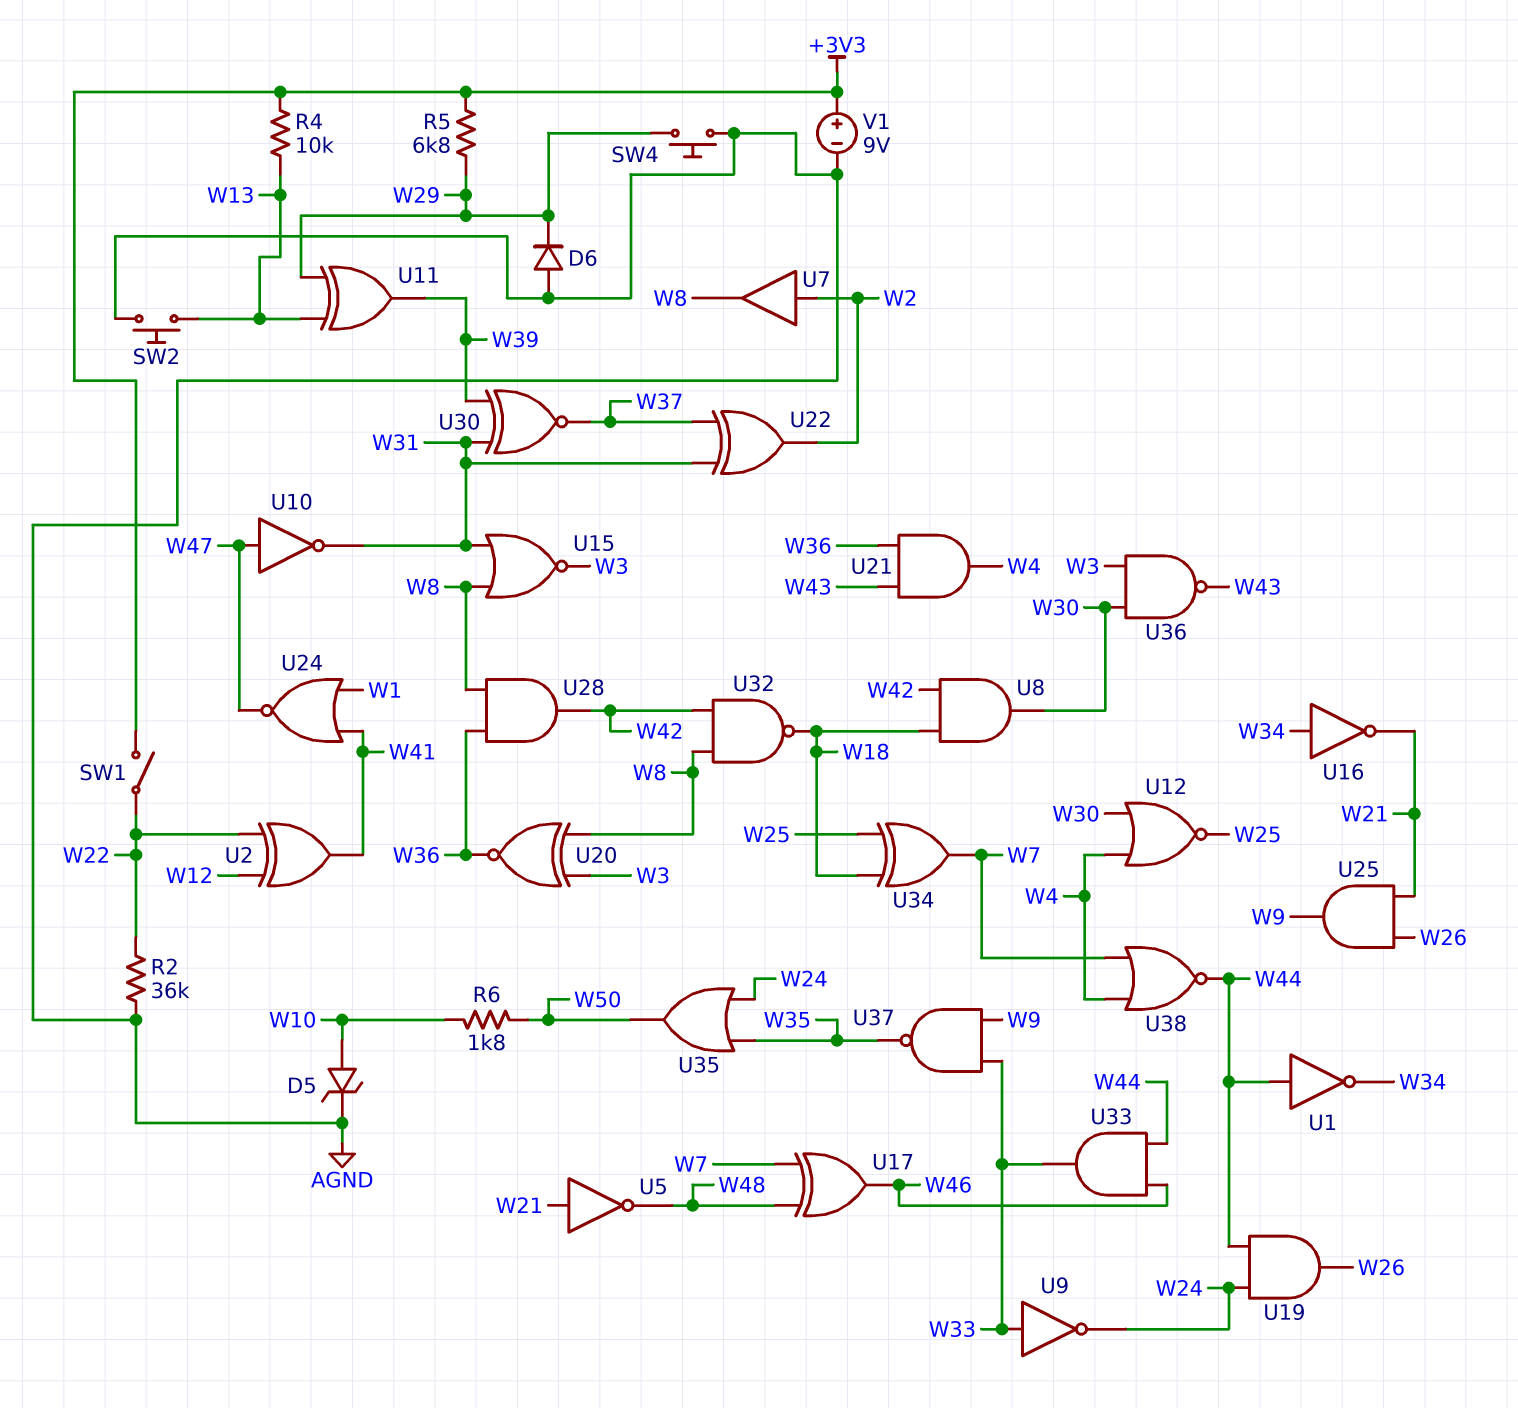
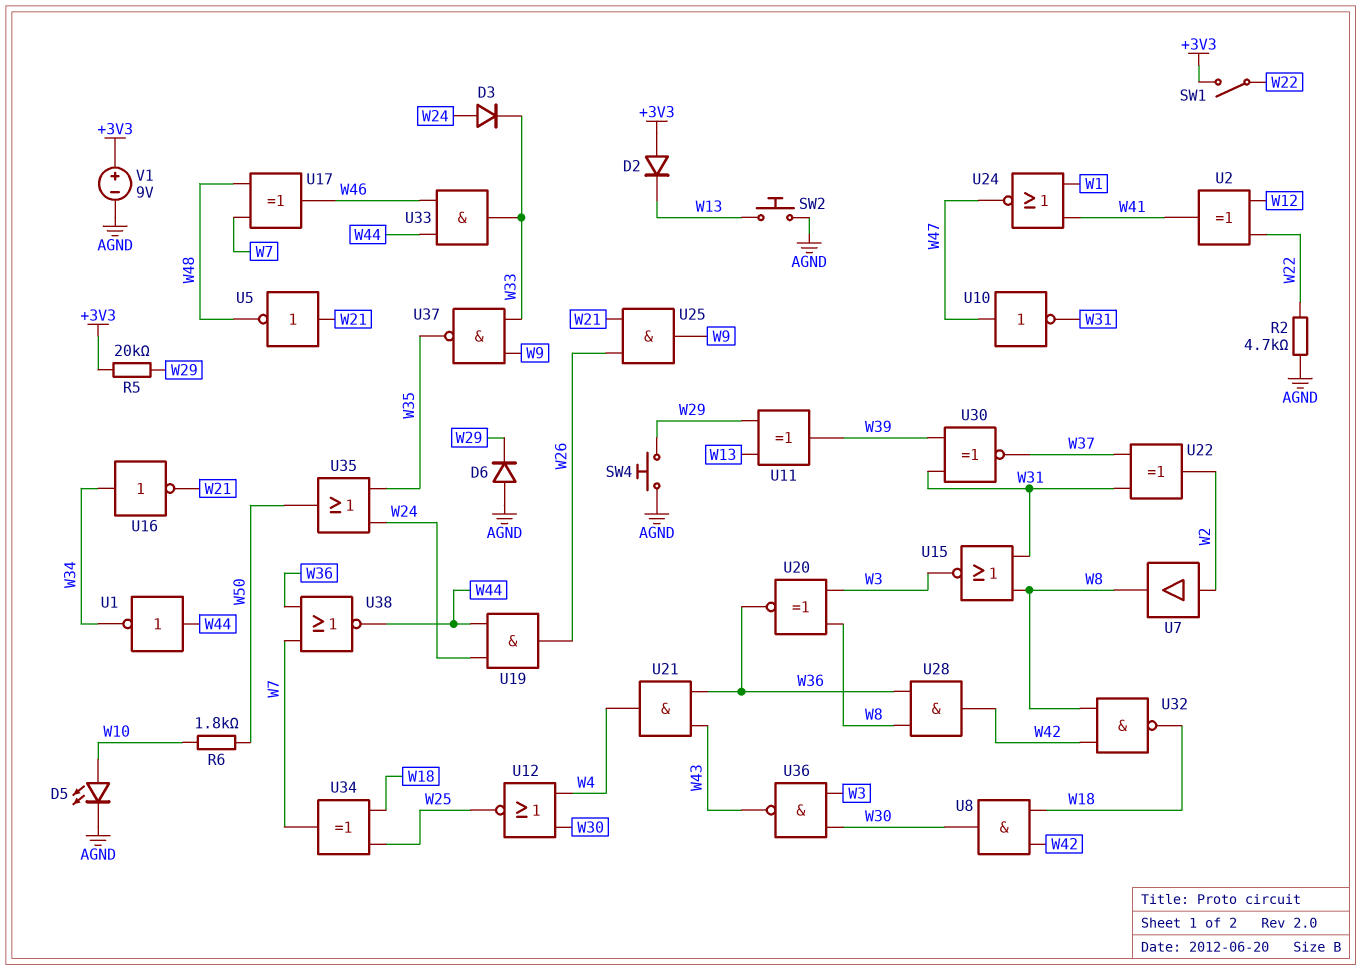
D2: none -> diode (A +3V3, K W13)
D3: none -> diode (A W24, K W33)
D5: zener (A W10, K AGND) -> LED (A W10, K AGND)
R2: 36k (AGND, W22) -> 4.7k (AGND, W22)
R4: 10k (+3V3, W13) -> none
R5: 6.8k (+3V3, W29) -> 20k (+3V3, W29)
U9: NOT (in W33, out W24) -> none
U38: NOR (in W4, in W7, out W44) -> NOR (in W7, in W36, out W44)

